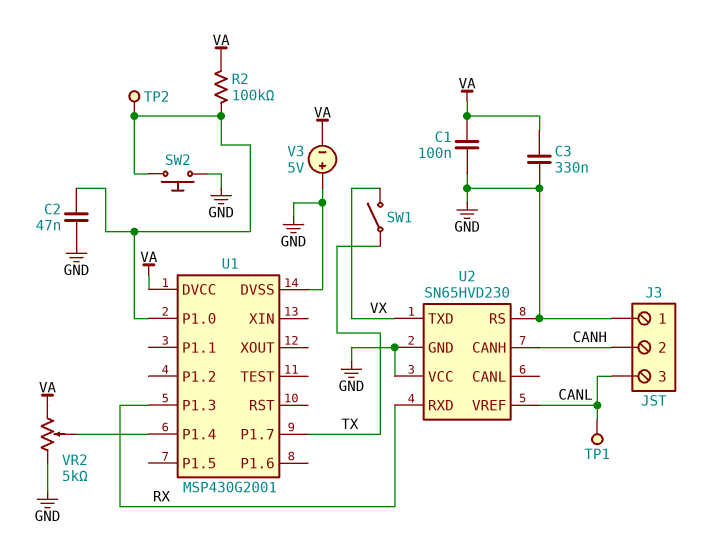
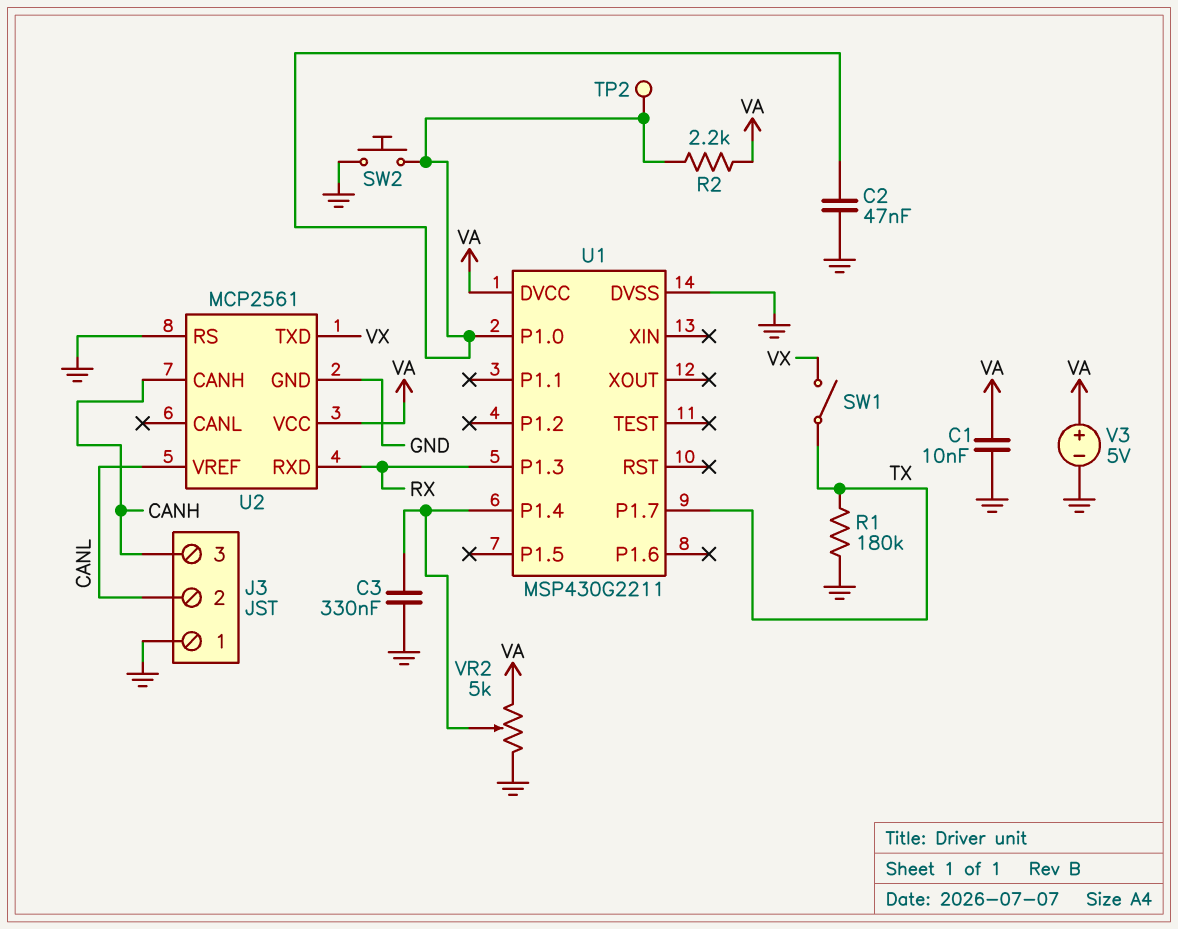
C1: 100nF (GND, VA) -> 10nF (GND, VA)
C3: 330nF (GND, VA) -> 330nF (GND, U1/P1.4)
J3 pin 2: CANH -> CANL
J3 pin 3: CANL -> CANH
R1: none -> 180k (GND, TX)
R2: 100k (U1/P1.0, VA) -> 2.2k (U1/P1.0, VA)
TP1: test point (CANL) -> none
U1: MSP430G2001 -> MSP430G2211
U2: SN65HVD230 -> MCP2561
U2 pin VCC: GND -> VA
V3: 5V (plus GND, minus VA) -> 5V (plus VA, minus GND)

